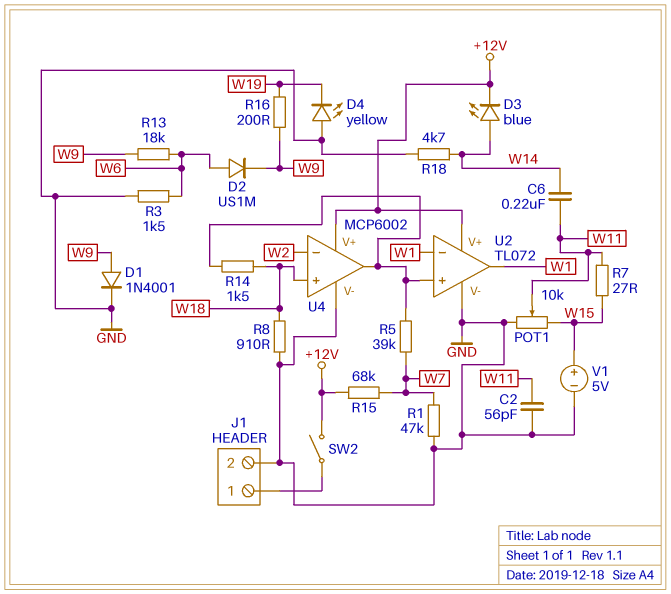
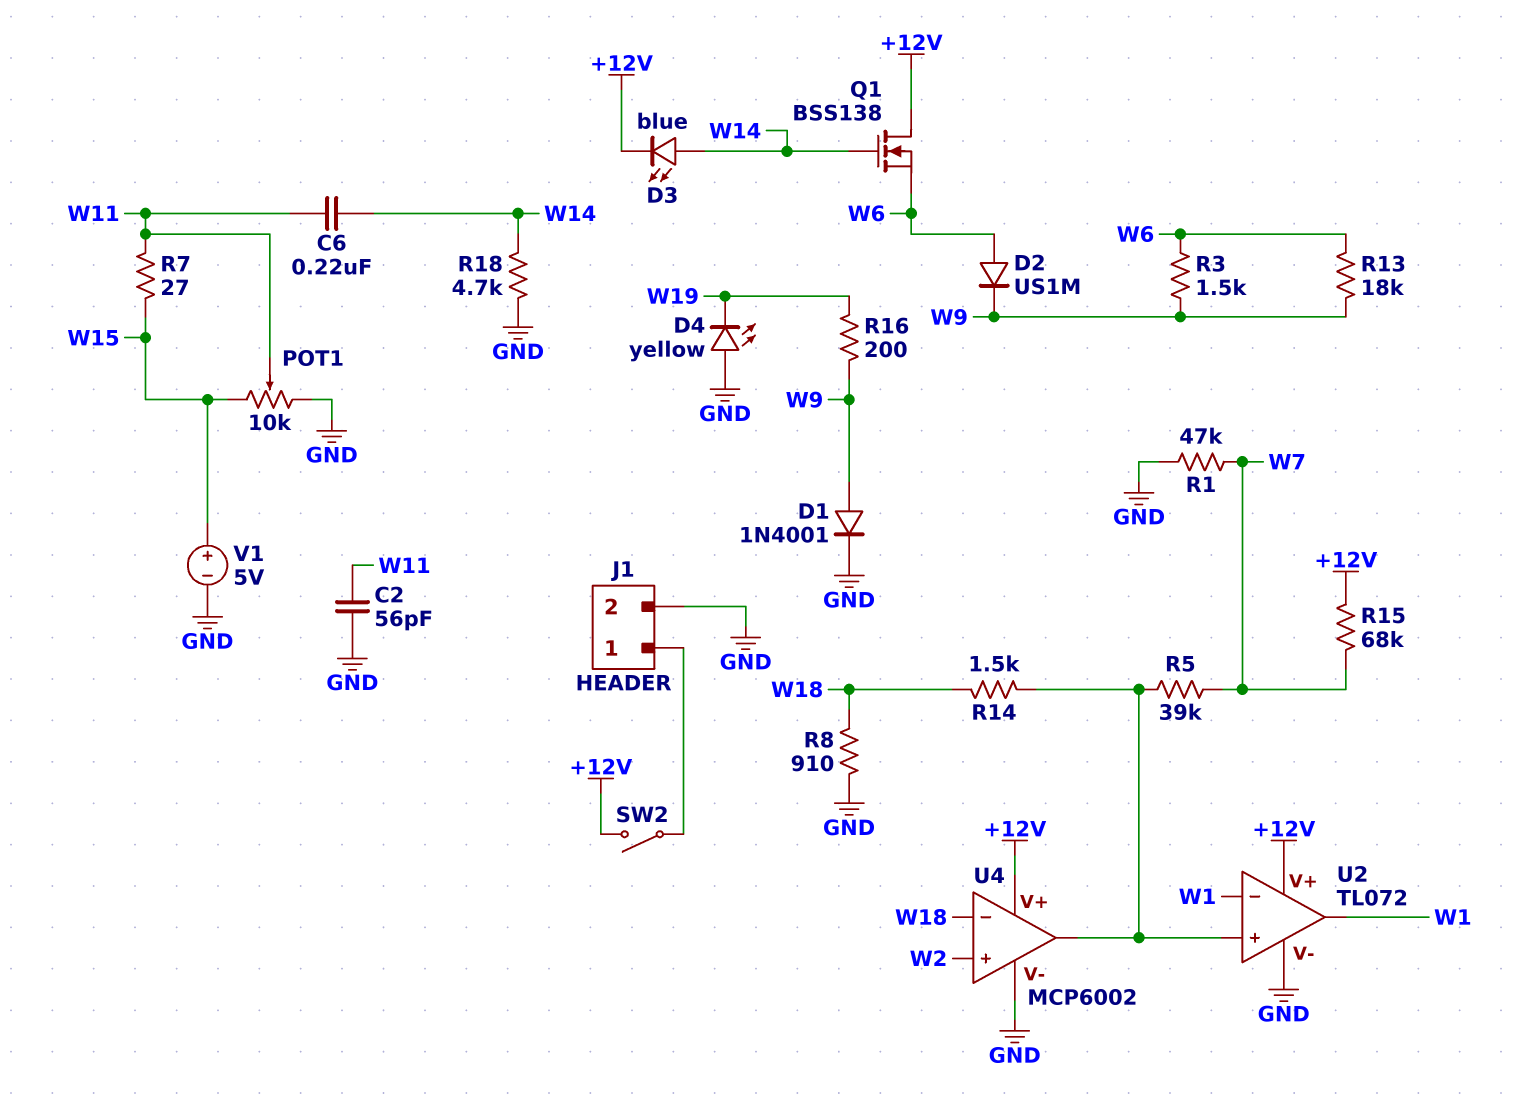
Q1: none -> NMOS BSS138 (G W14, D +12V, S W6)
R3: 1.5k (GND, W6) -> 1.5k (W6, W9)
U4 pin in+: W18 -> W2
U4 pin in-: W2 -> W18

